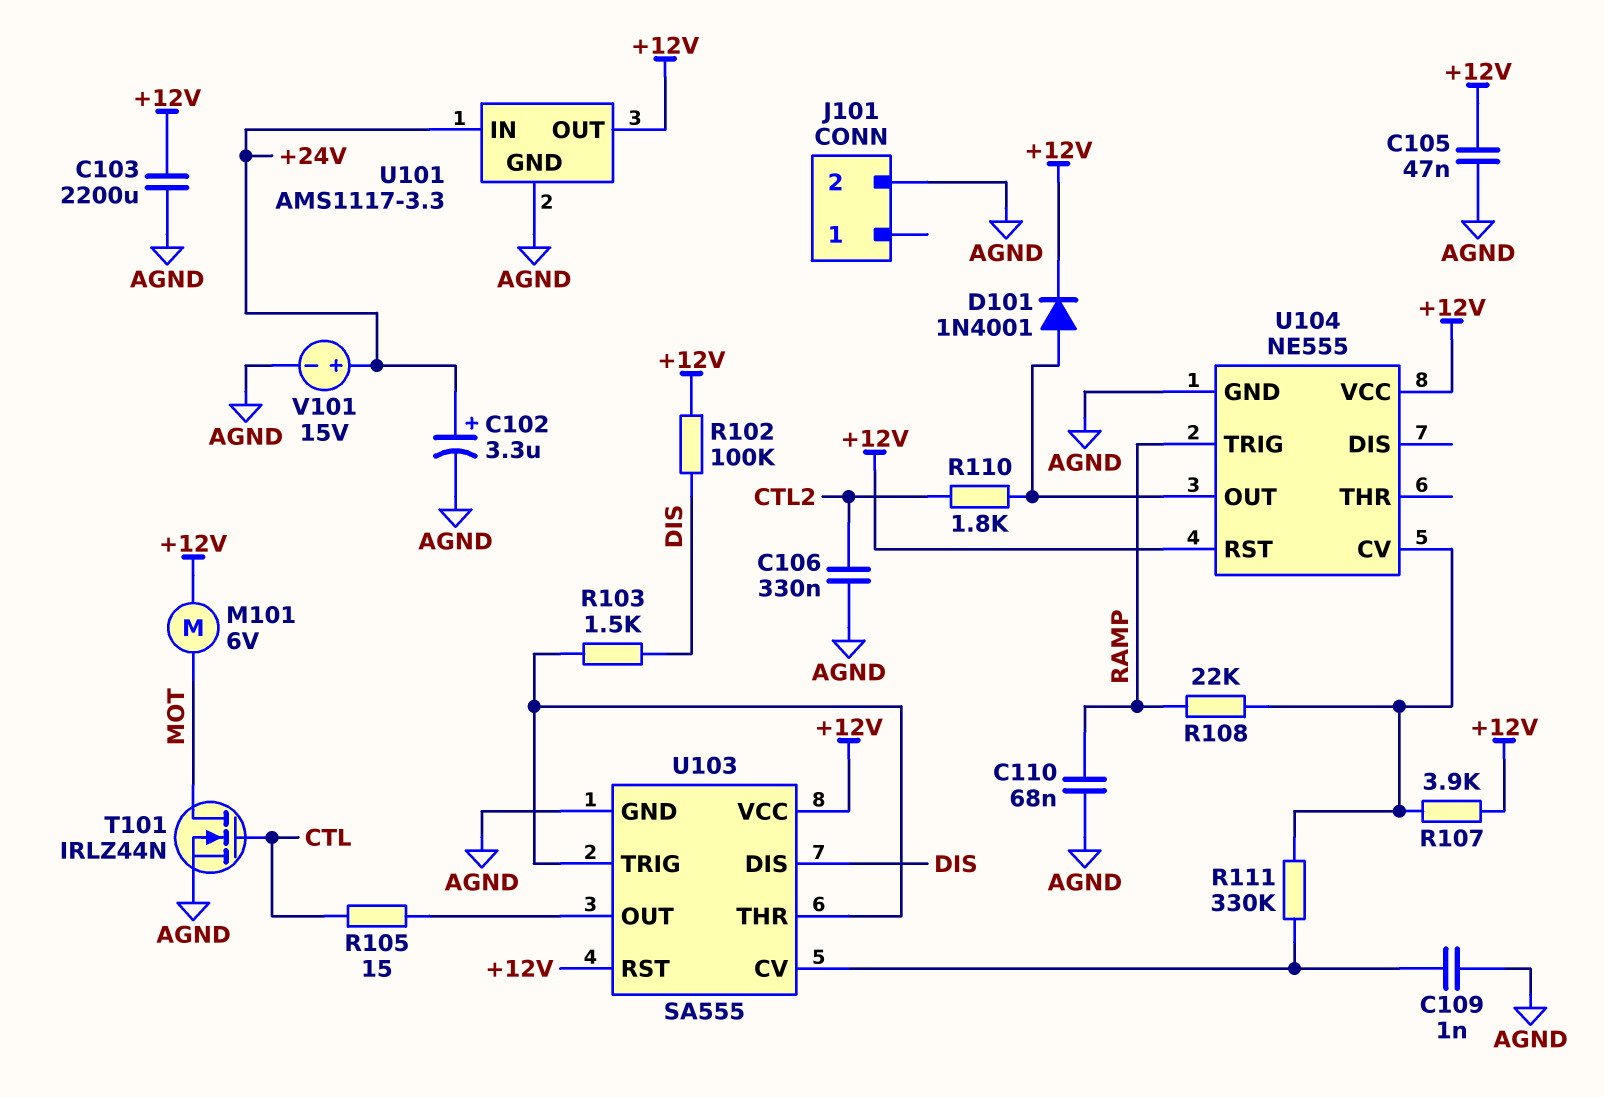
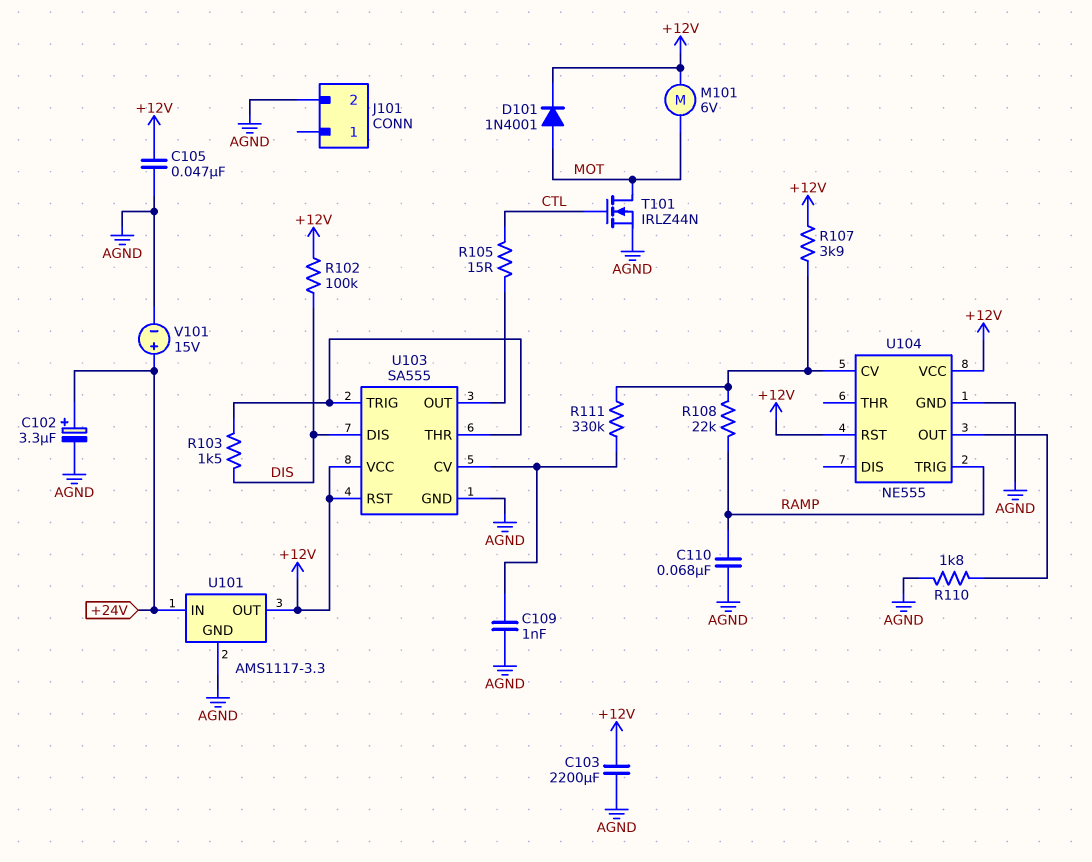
C106: 330nF (AGND, CTL2) -> none
D101: diode 1N4001 (A U104/OUT, K +12V) -> diode 1N4001 (A MOT, K +12V)
R110: 1.8k (CTL2, U104/OUT) -> 1.8k (AGND, U104/OUT)

